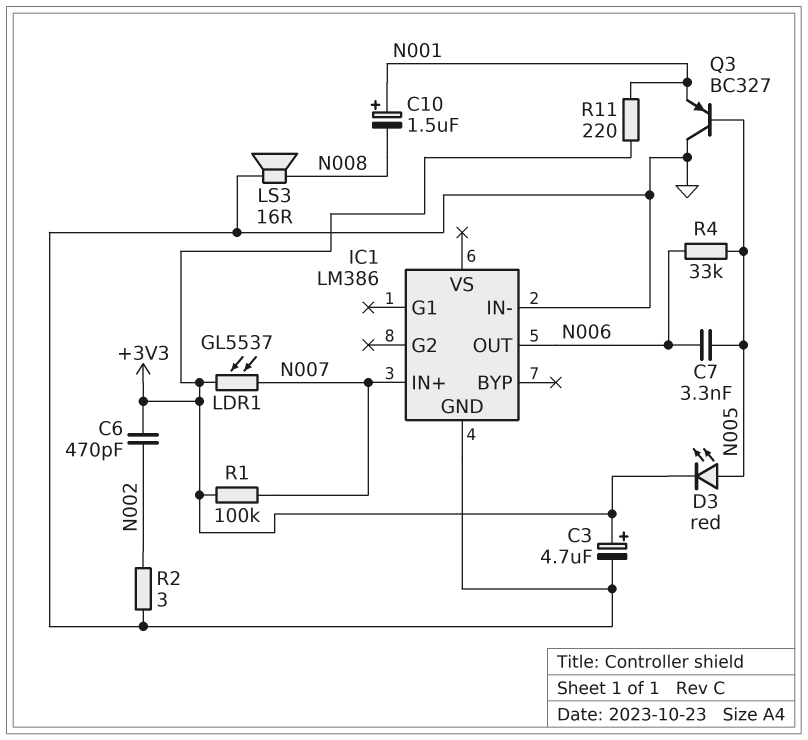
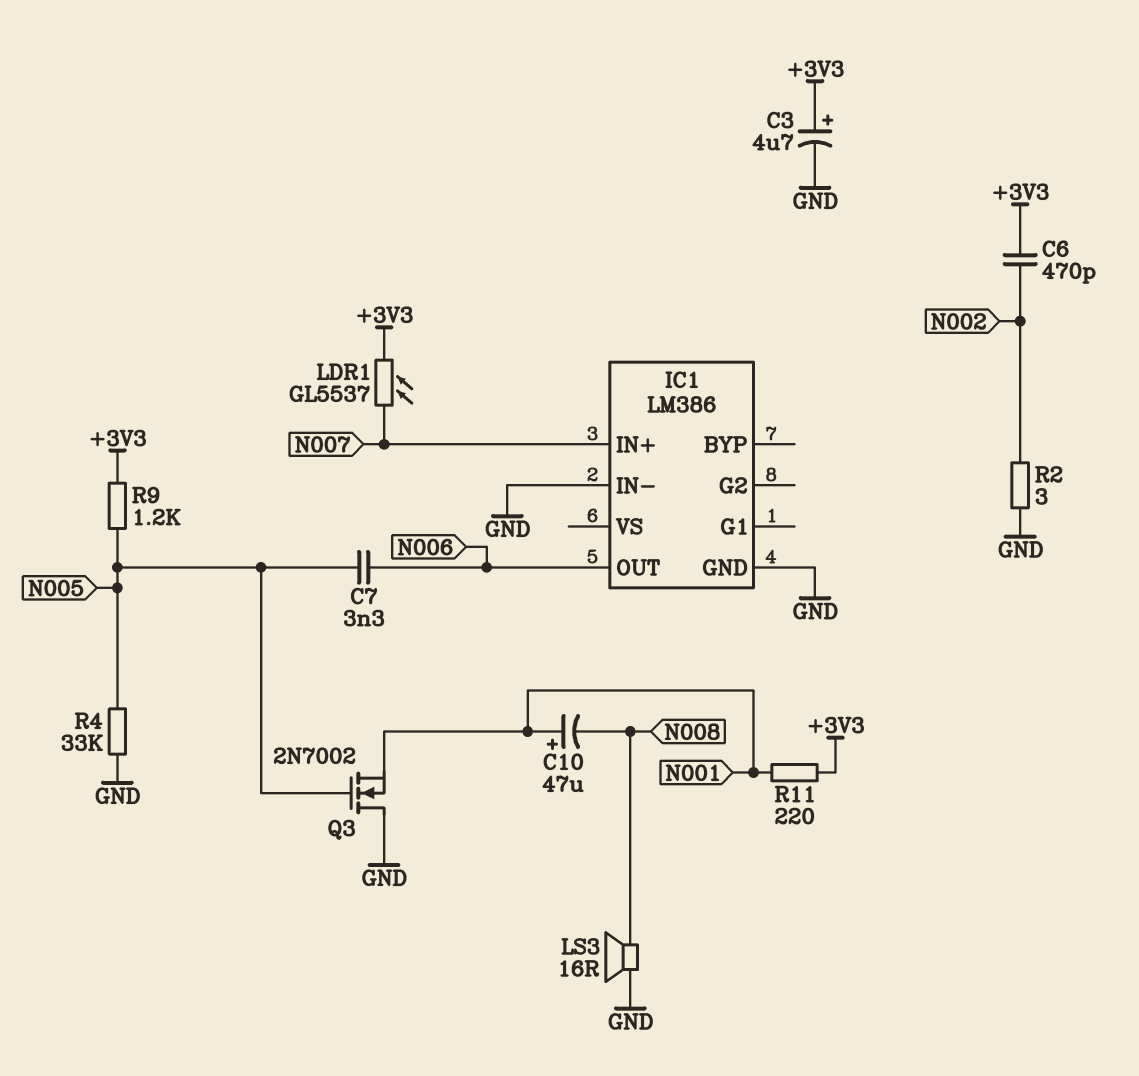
C10: 1.5uF (plus N001, minus N008) -> 47uF (plus N001, minus N008)
D3: LED red (A N005, K +3V3) -> none
Q3: PNP BC327 (B N005, C GND, E N001) -> NMOS 2N7002 (G N005, D GND, S N001)
R1: 100k (+3V3, N007) -> none
R4: 33k (N005, N006) -> 33k (GND, N005)
R9: none -> 1.2k (+3V3, N005)

